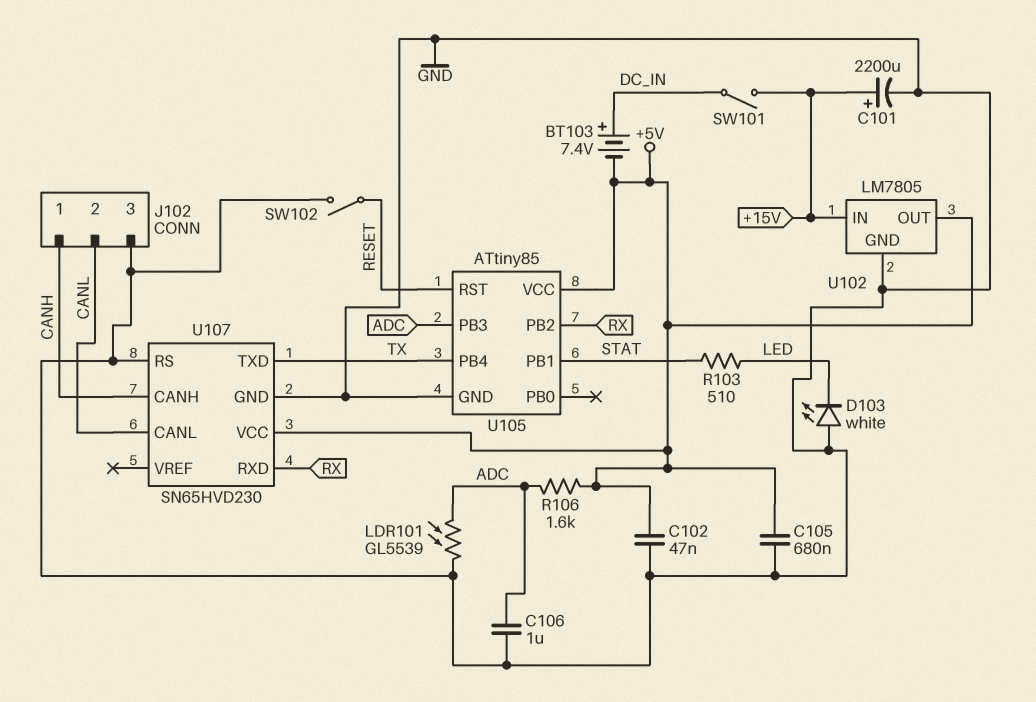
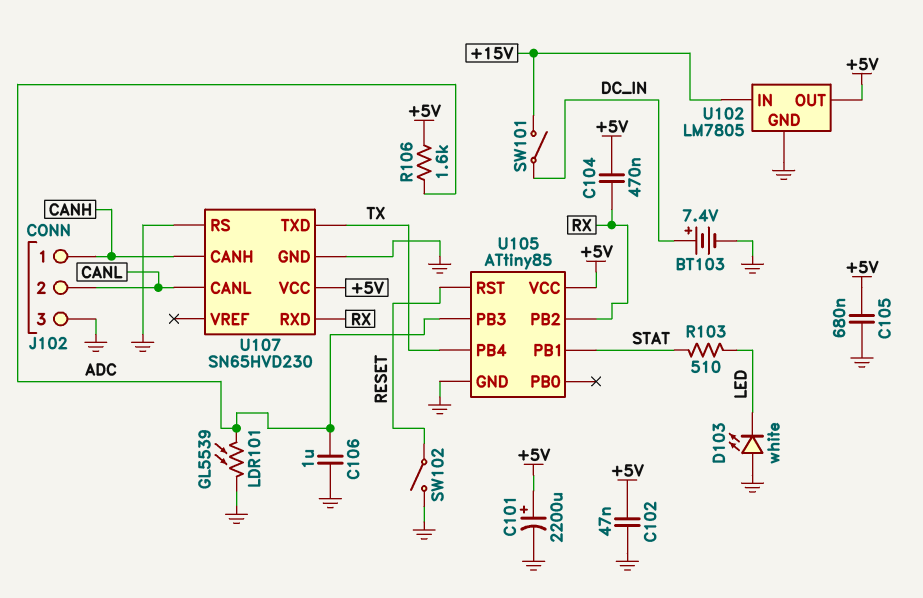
BT103: 7.4V (plus DC_IN, minus +5V) -> 7.4V (plus DC_IN, minus GND)
C101: 2200uF (plus +15V, minus GND) -> 2200uF (plus +5V, minus GND)
C104: none -> 470nF (+5V, RX)

